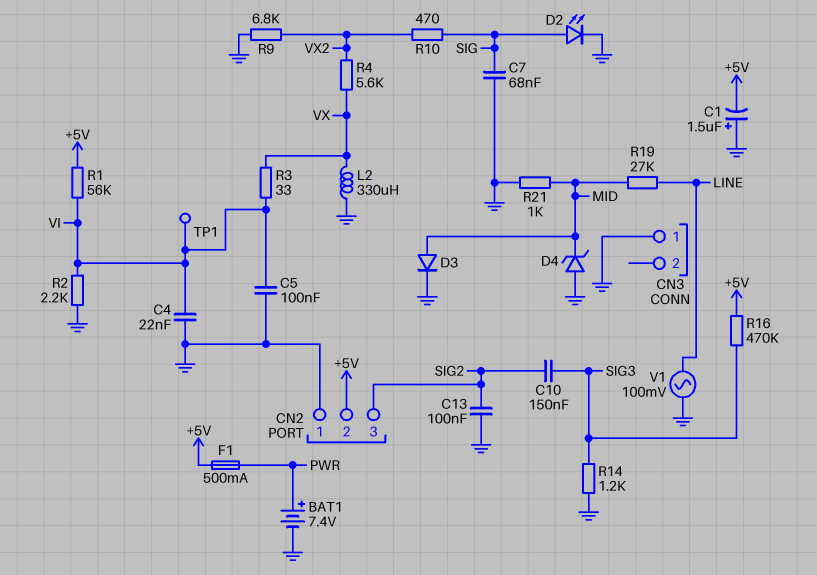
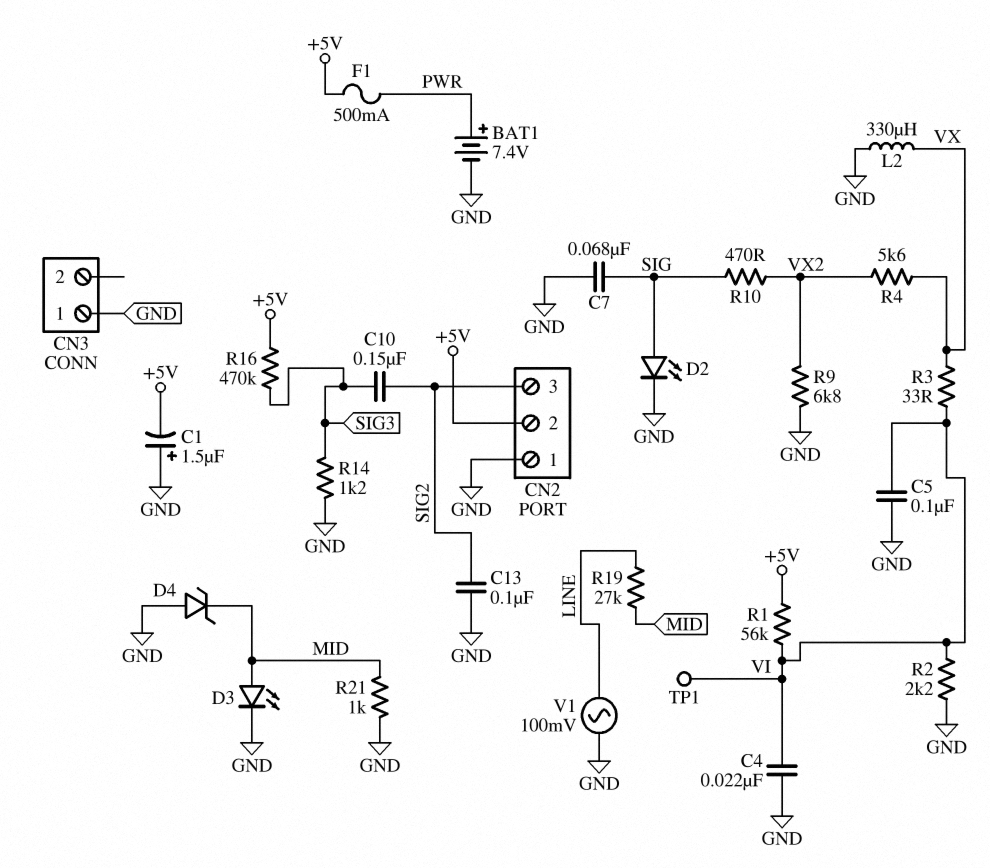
D3: diode (A MID, K GND) -> LED (A MID, K GND)

